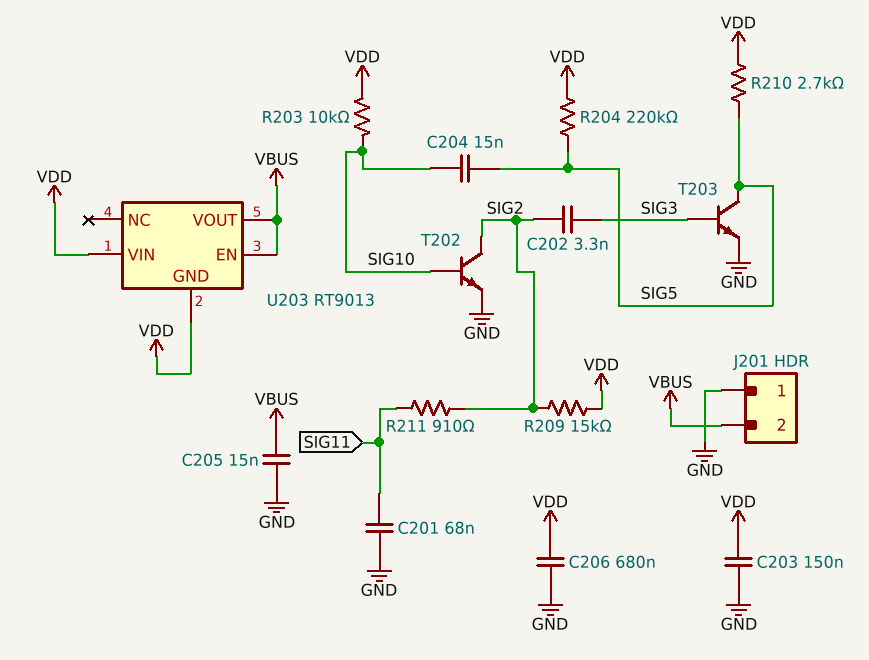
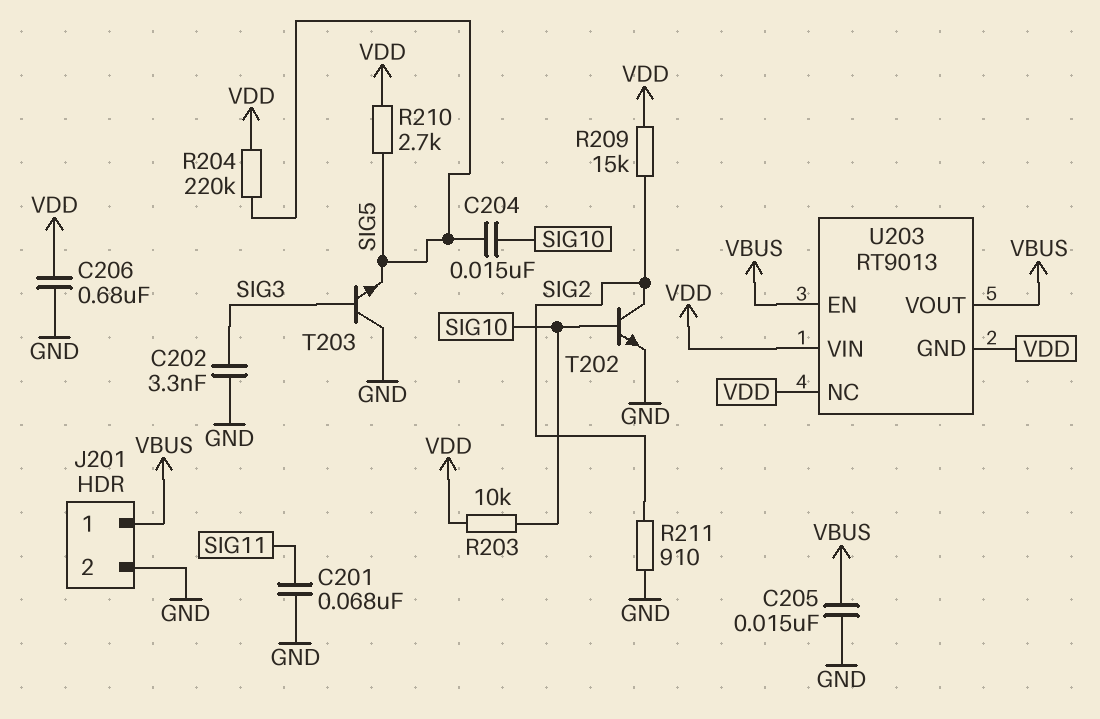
C202: 3.3nF (SIG2, SIG3) -> 3.3nF (GND, SIG3)
C203: 150nF (GND, VDD) -> none
J201 pin 1: GND -> VBUS
J201 pin 2: VBUS -> GND
R211: 910 (SIG2, SIG11) -> 910 (GND, SIG2)
T203: NPN (B SIG3, C SIG5, E GND) -> NPN (B SIG3, C GND, E SIG5)
U203 pin NC: none -> VDD

